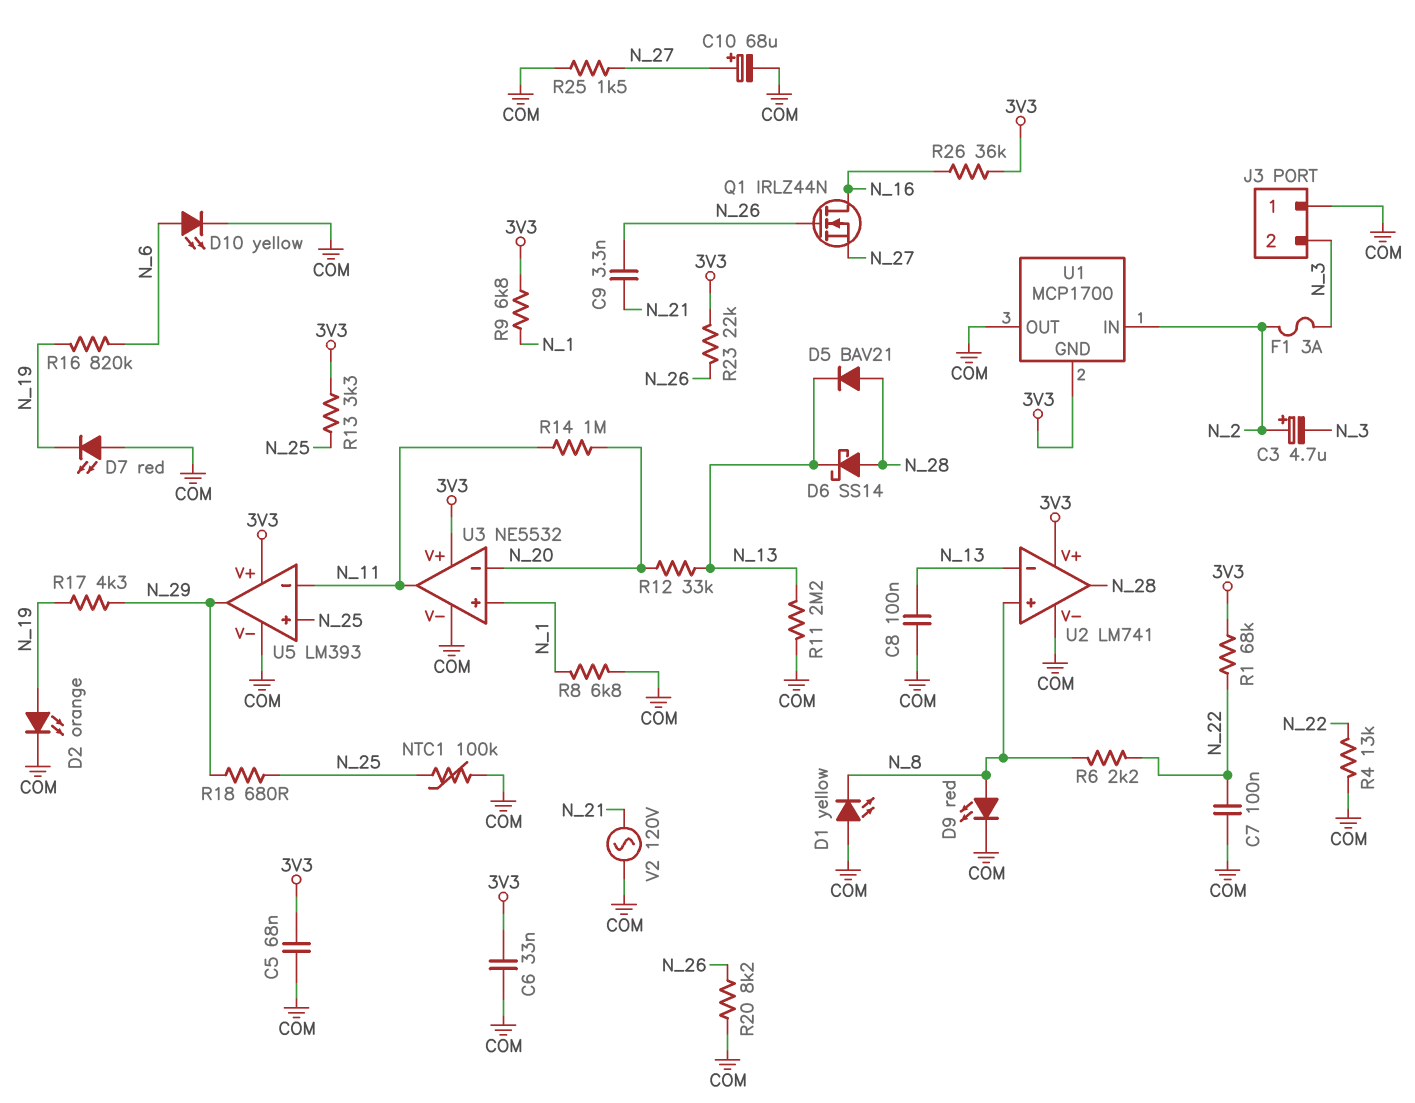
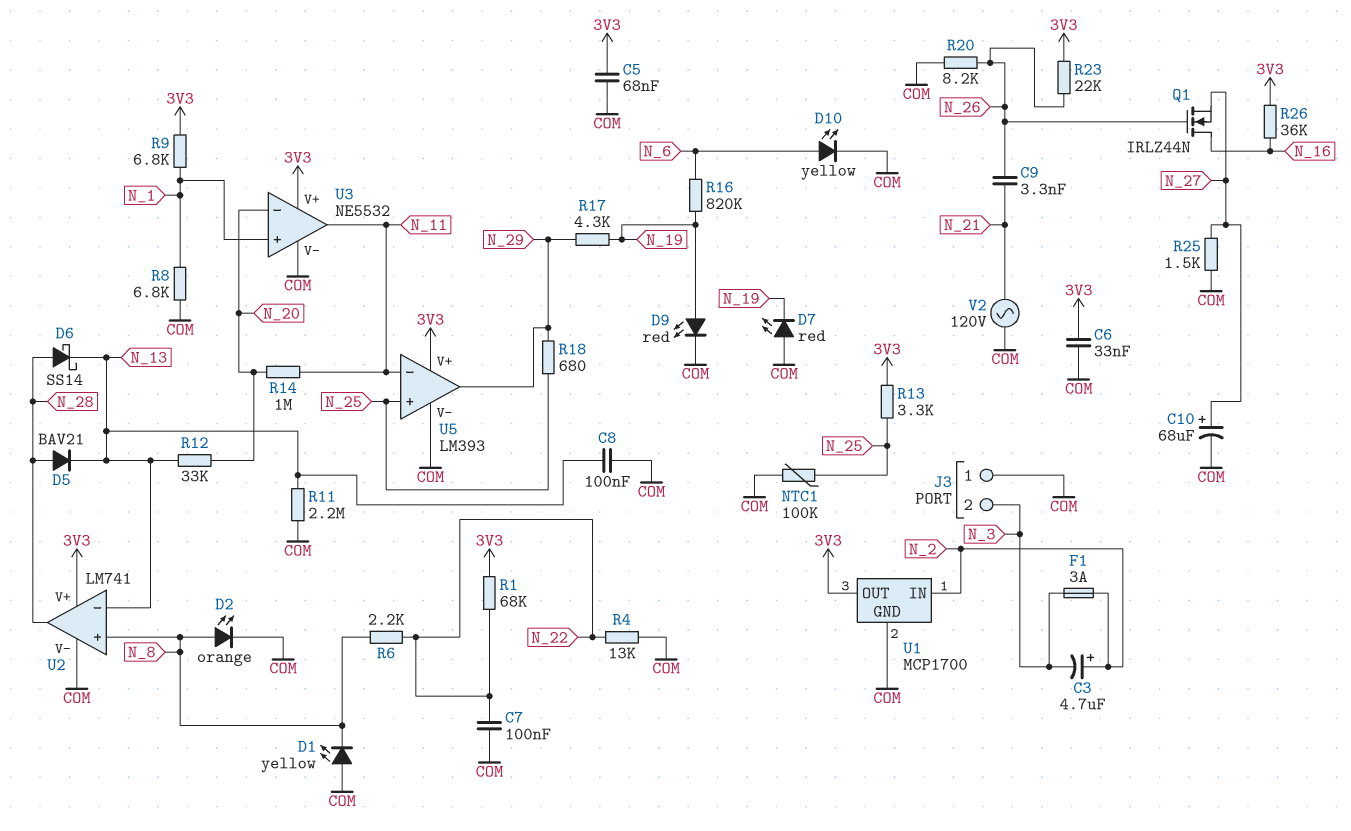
D2: LED orange (A N_19, K COM) -> LED orange (A N_8, K COM)
D9: LED red (A N_8, K COM) -> LED red (A N_19, K COM)
U1 pin GND: 3V3 -> COM
U1 pin OUT: COM -> 3V3

